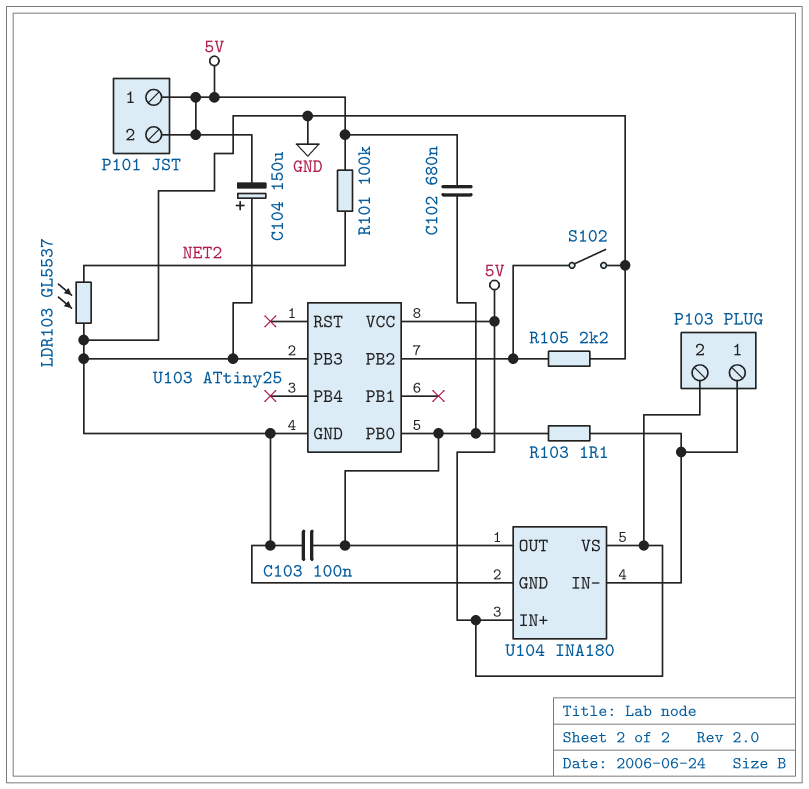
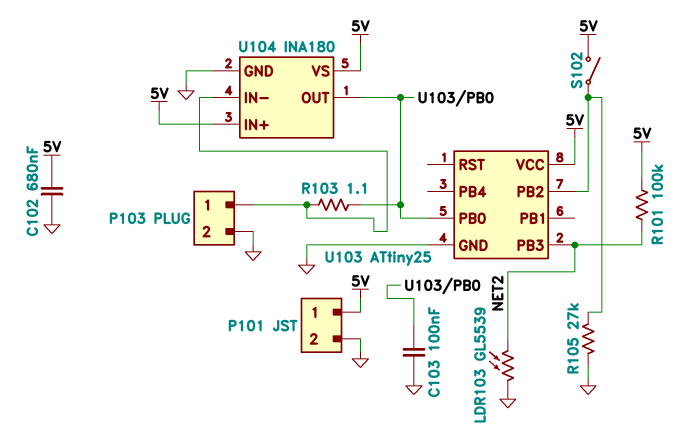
C102: 680nF (5V, U103/PB0) -> 680nF (5V, GND)
C104: 150uF (plus GND, minus 5V) -> none
LDR103: GL5537 (GND, NET2) -> GL5539 (GND, NET2)
P101 pin 2: 5V -> GND
P103 pin 2: 5V -> GND
R105: 2.2k (GND, U103/PB2) -> 27k (GND, U103/PB2)
S102: switch (GND, U103/PB2) -> switch (5V, U103/PB2)
U103 pin PB3: GND -> NET2

